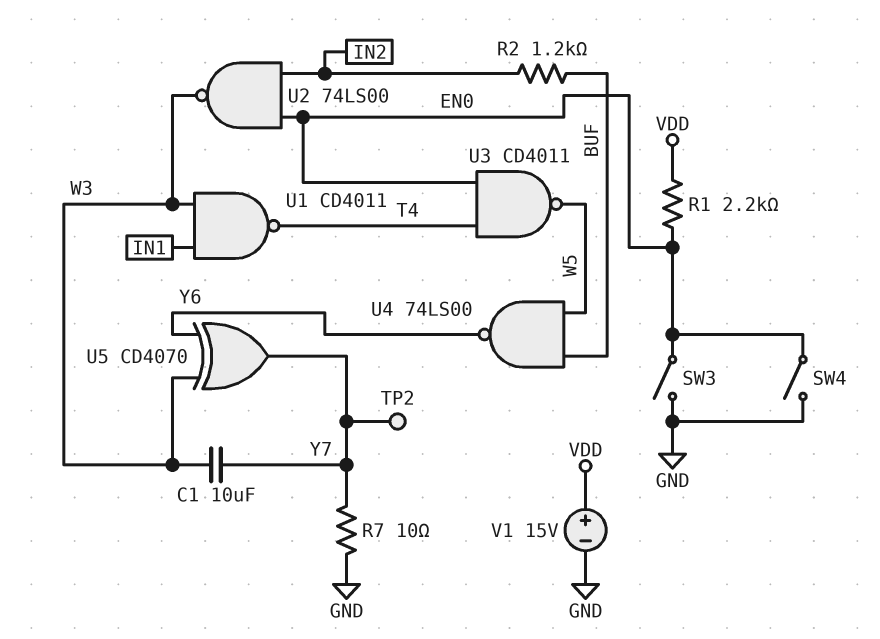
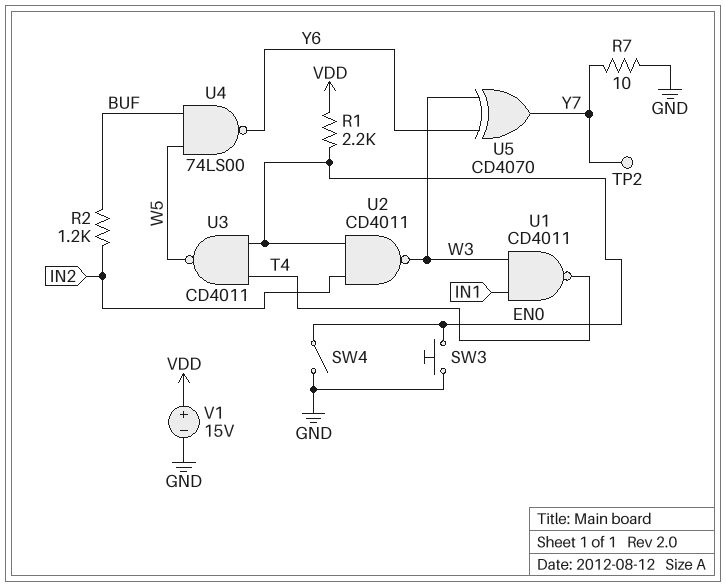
C1: 10uF (W3, Y7) -> none
SW3: switch (EN0, GND) -> button (EN0, GND)
U2: NAND 74LS00 (in EN0, in IN2, out W3) -> NAND CD4011 (in EN0, in IN2, out W3)

